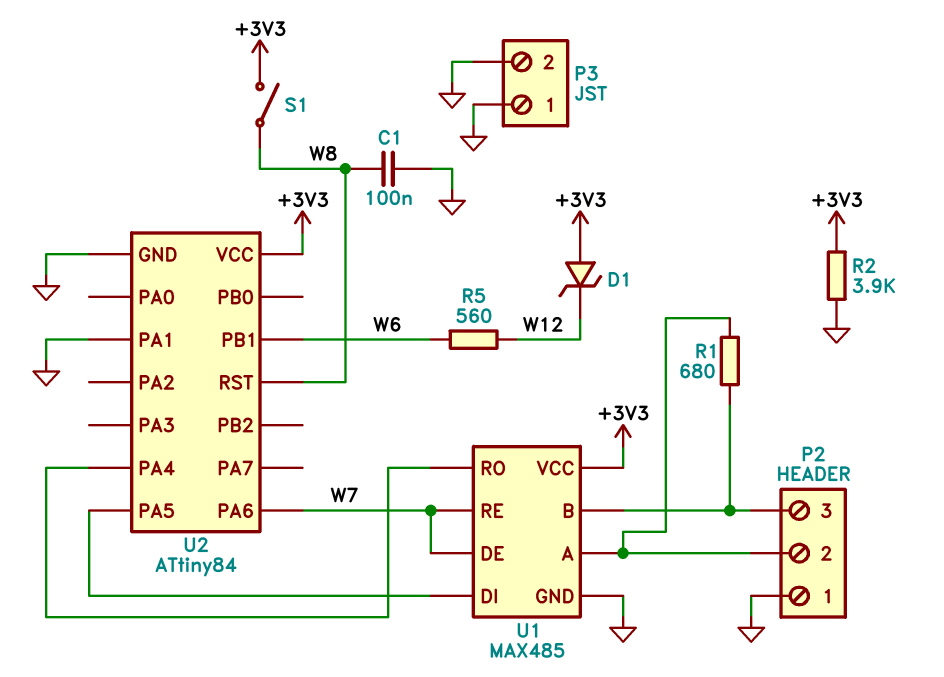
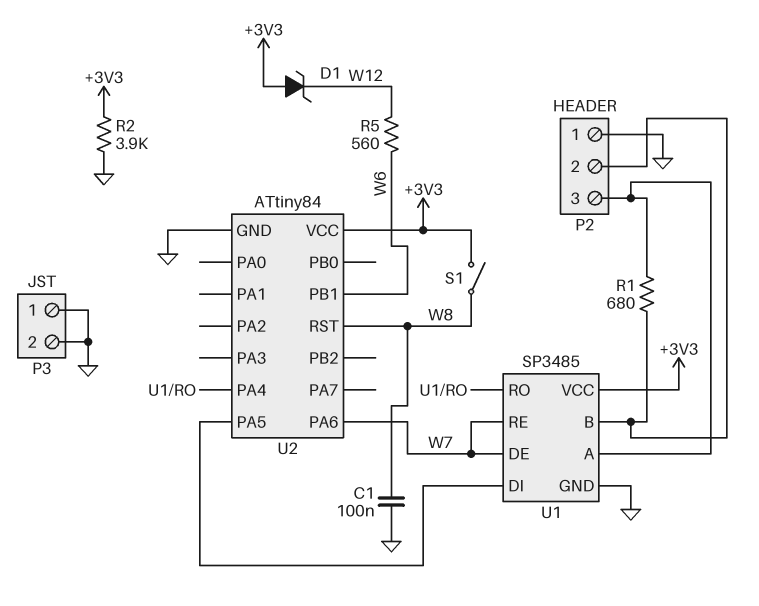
U1: MAX485 -> SP3485
U1 pin A: P2/2 -> P2/3
U1 pin B: P2/3 -> P2/2
U2 pin PA1: GND -> none

